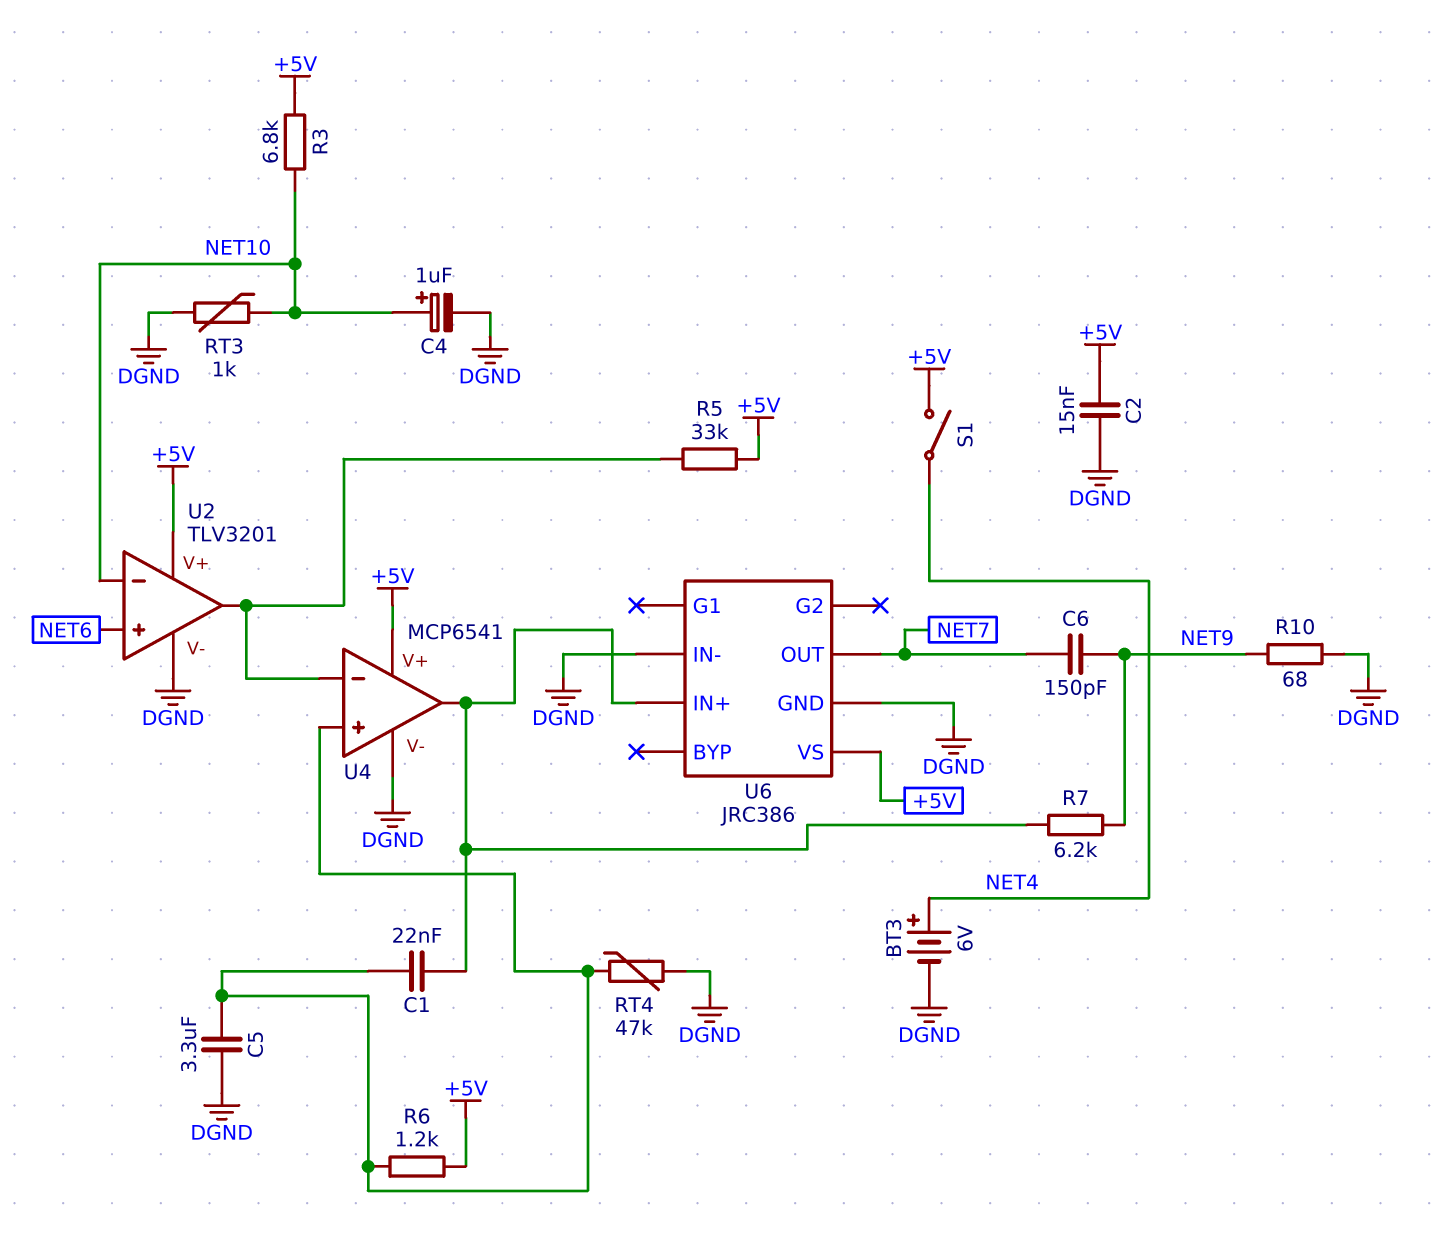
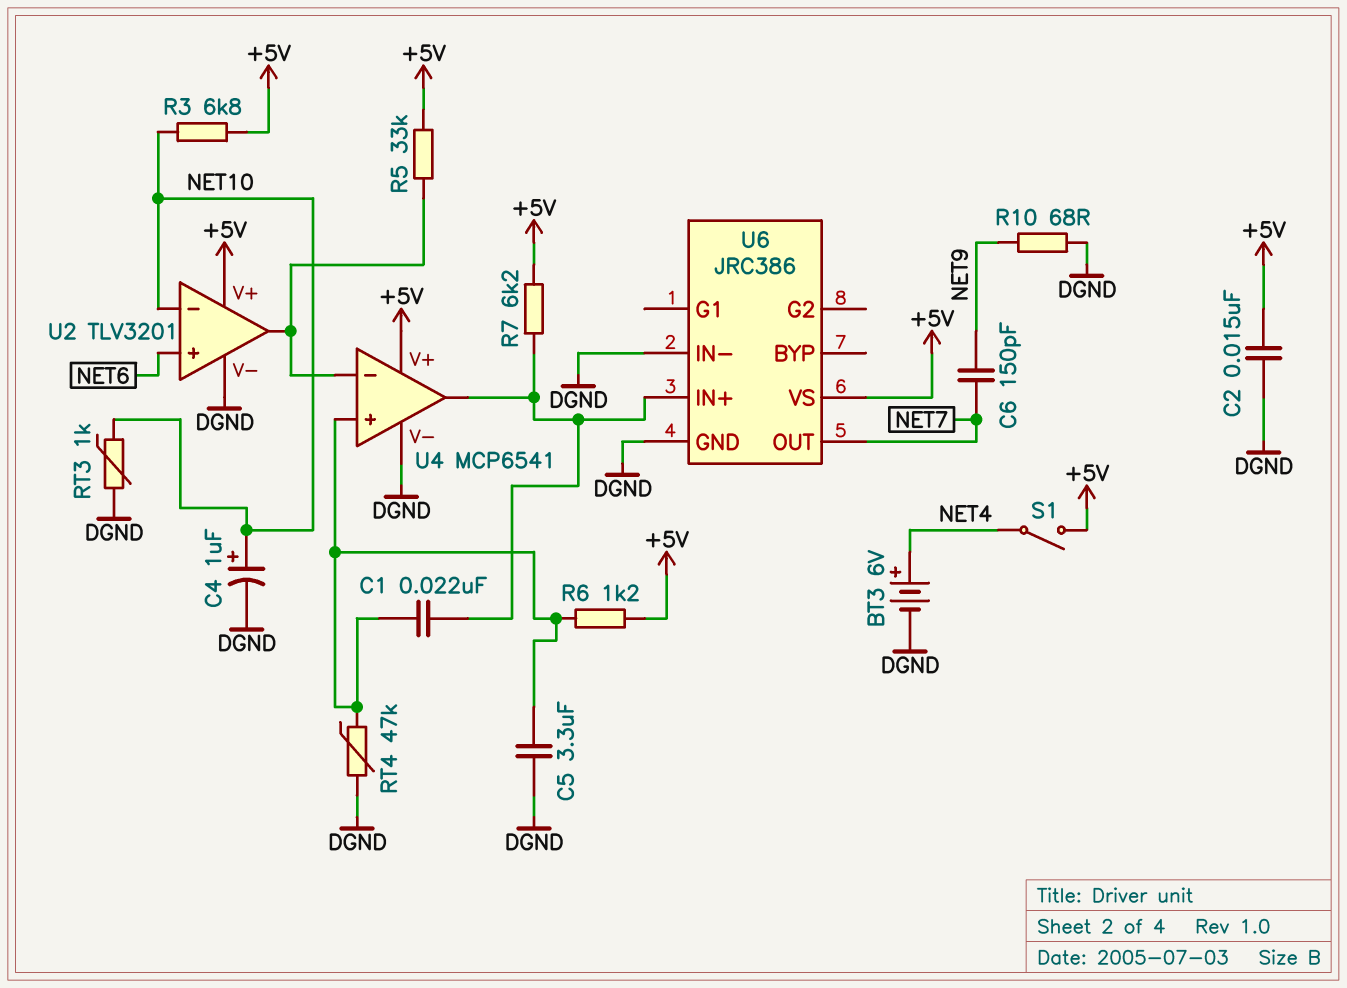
R7: 6.2k (NET9, U4/out) -> 6.2k (+5V, U4/out)

